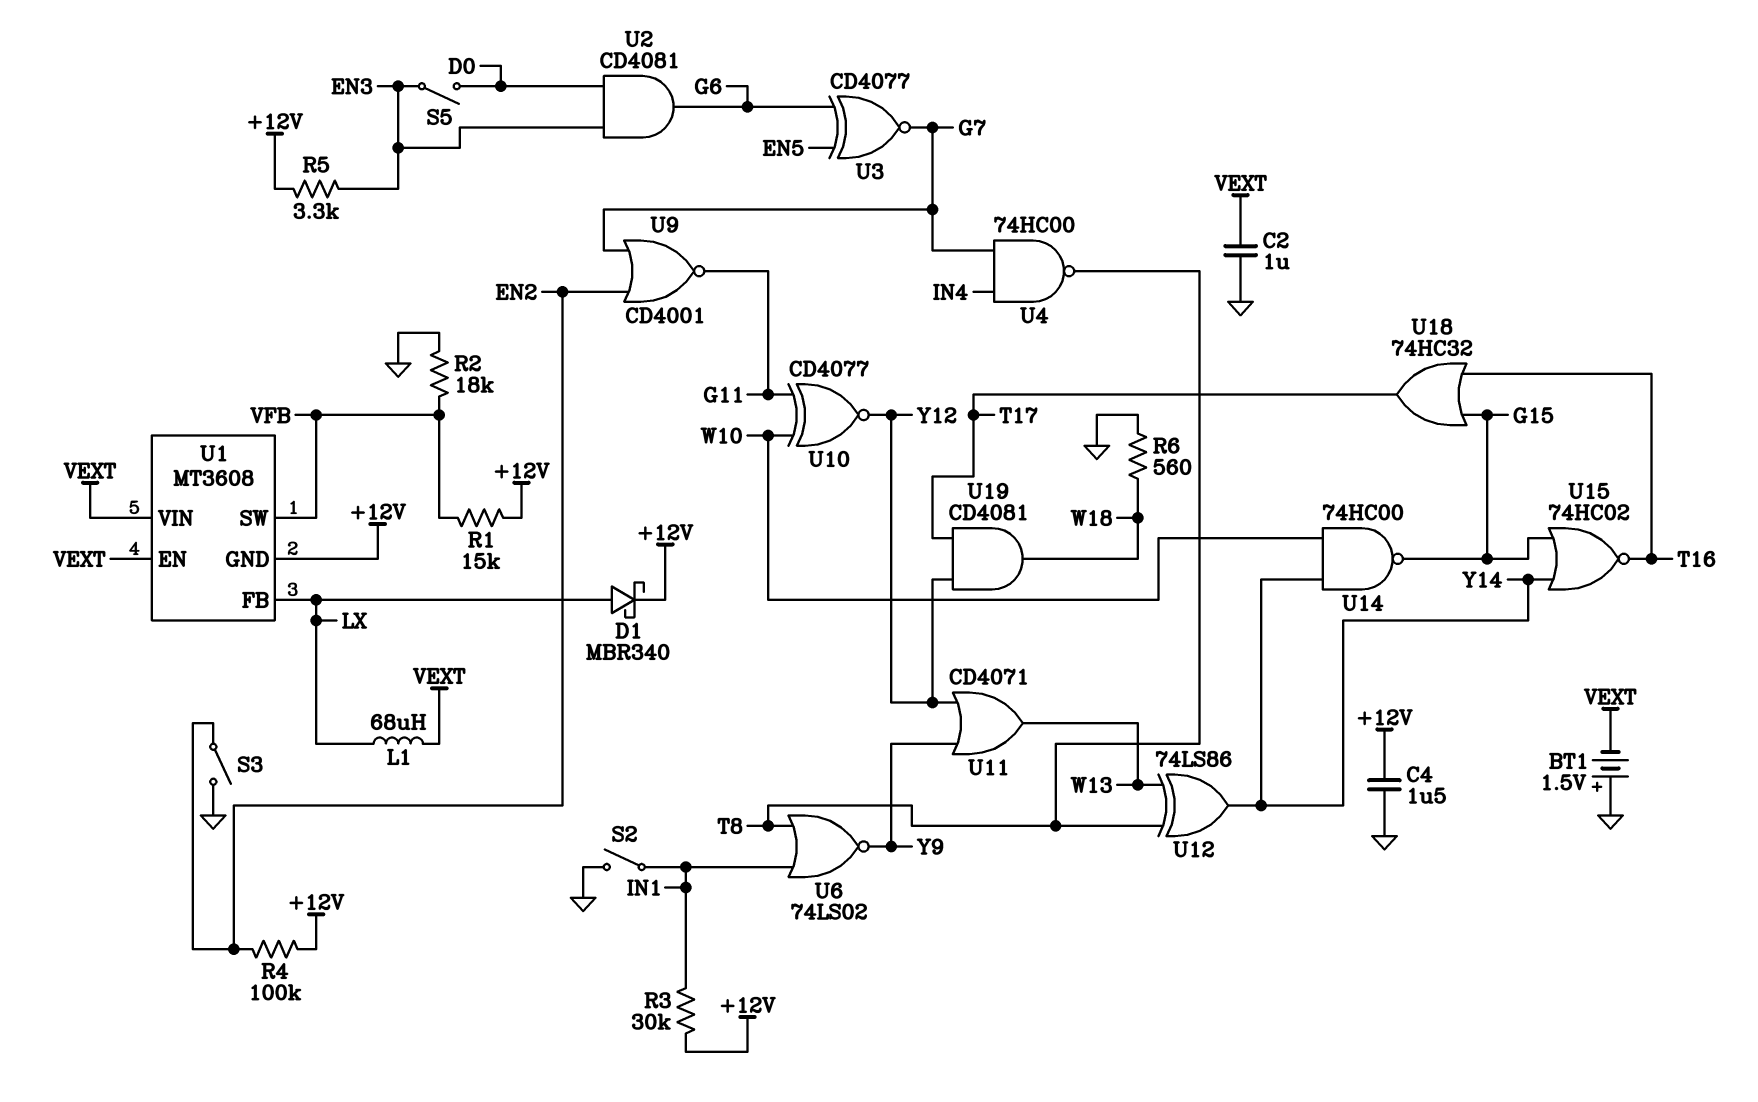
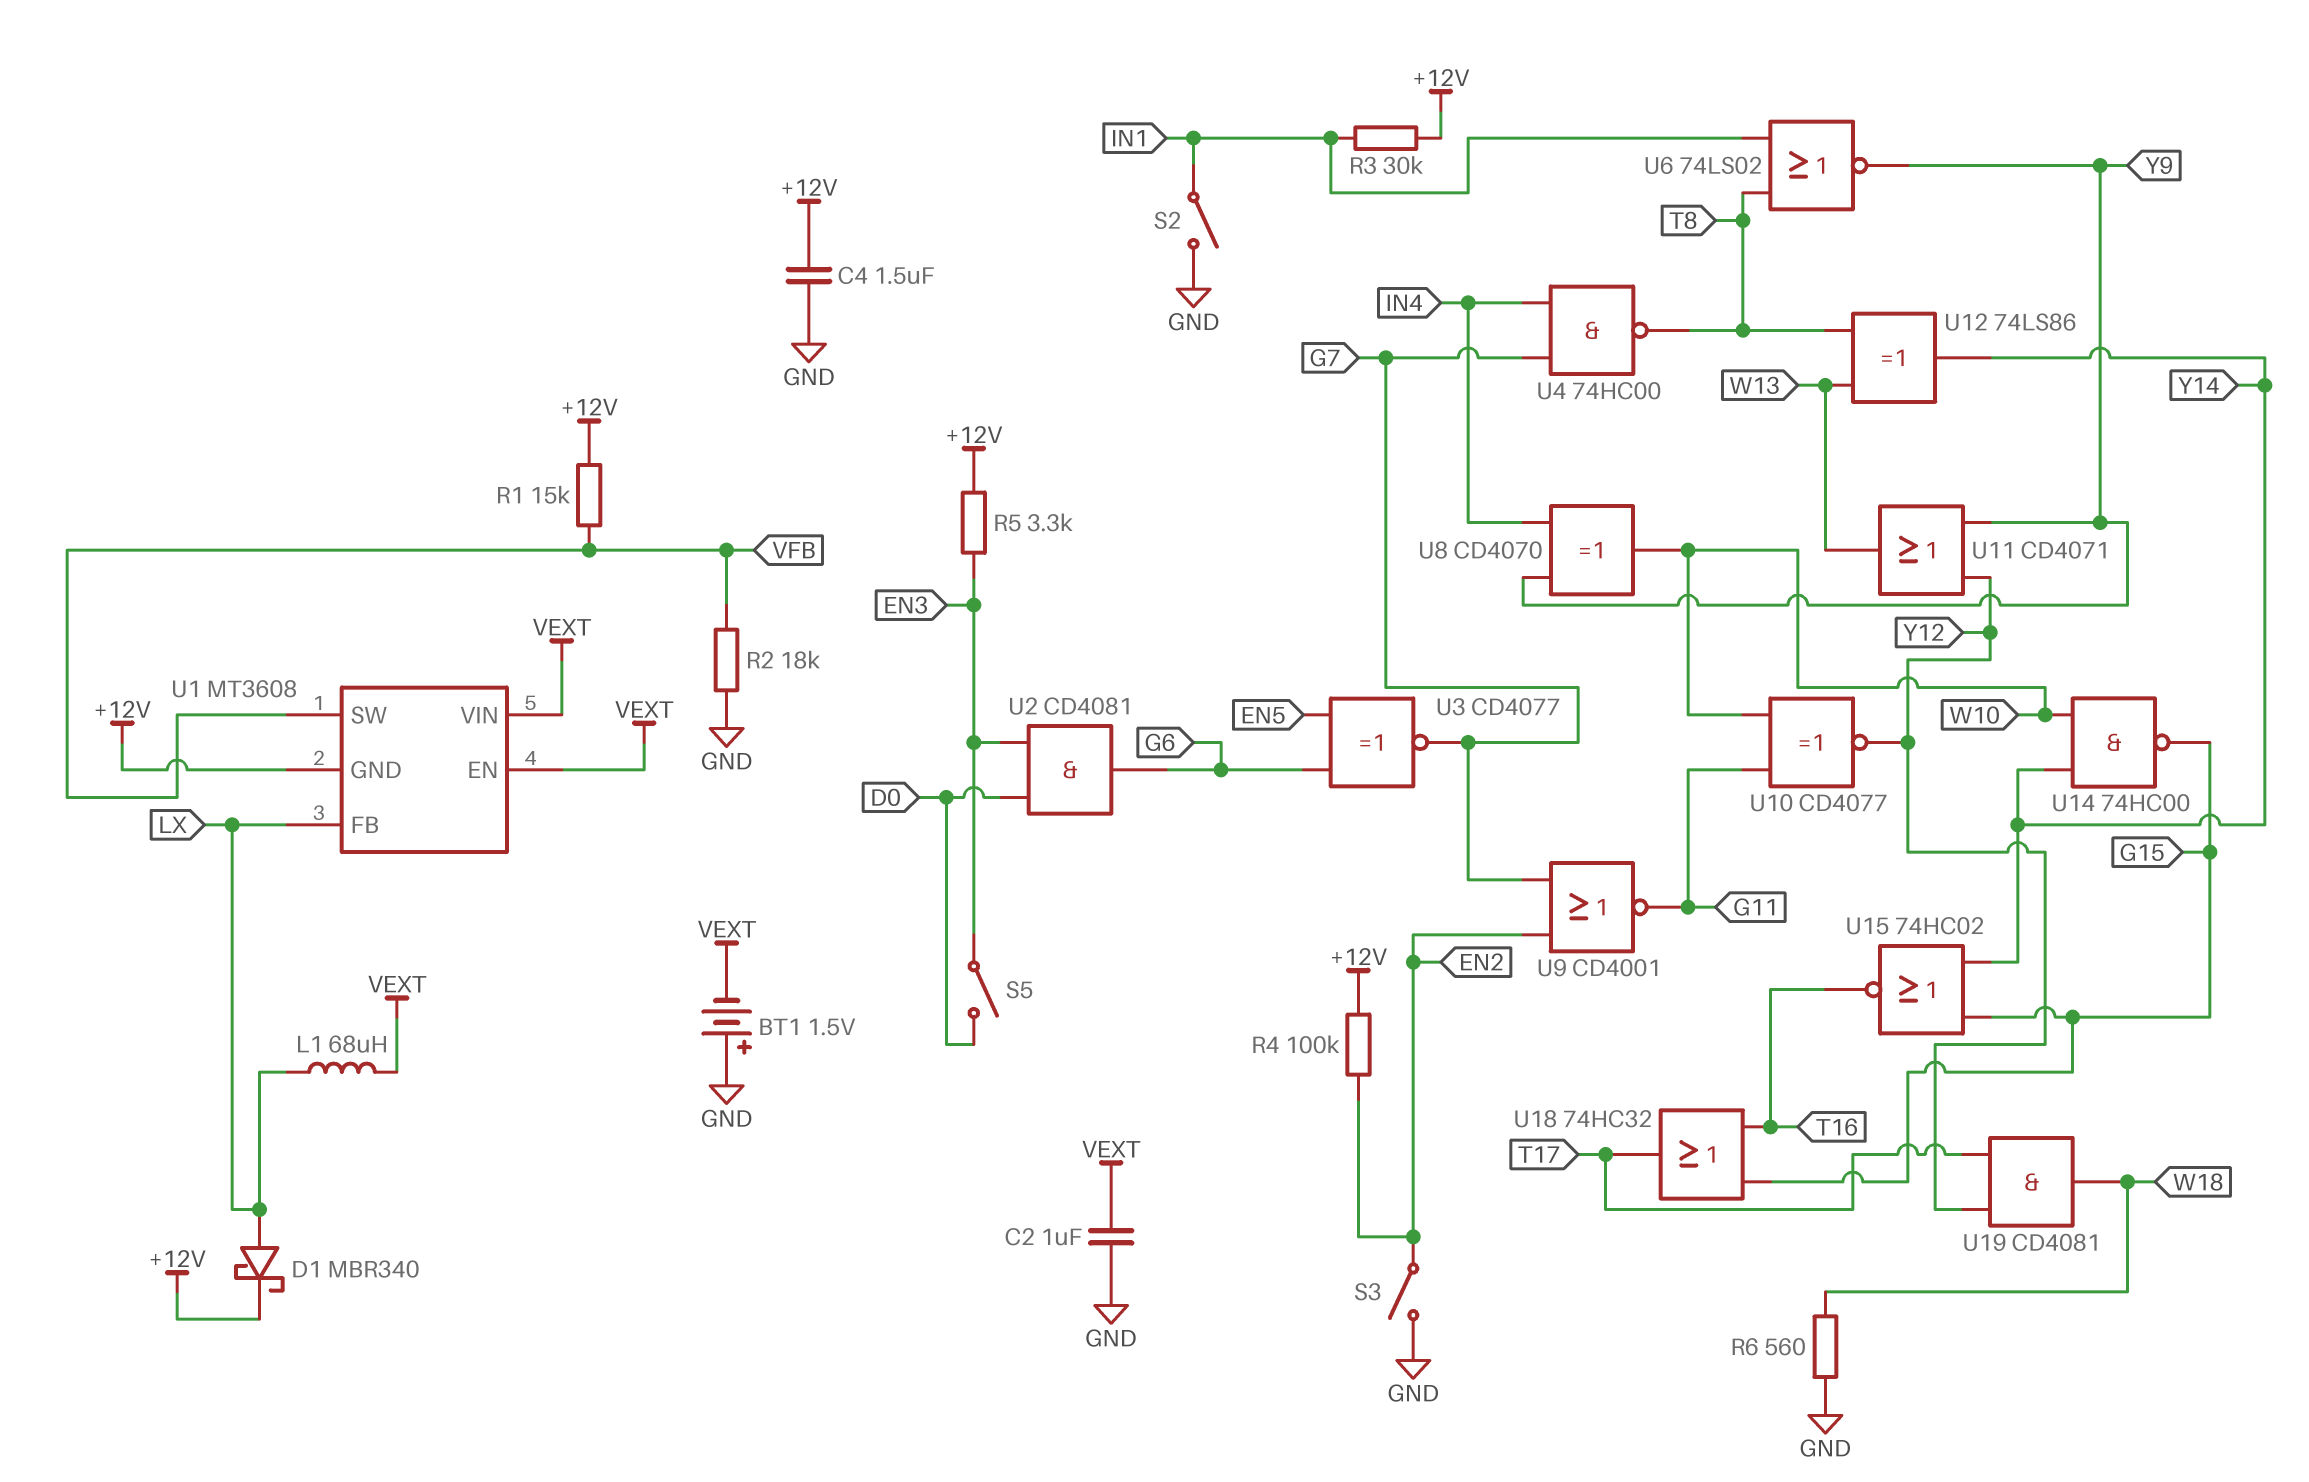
U8: none -> XOR CD4070 (in IN4, in Y9, out W10)

